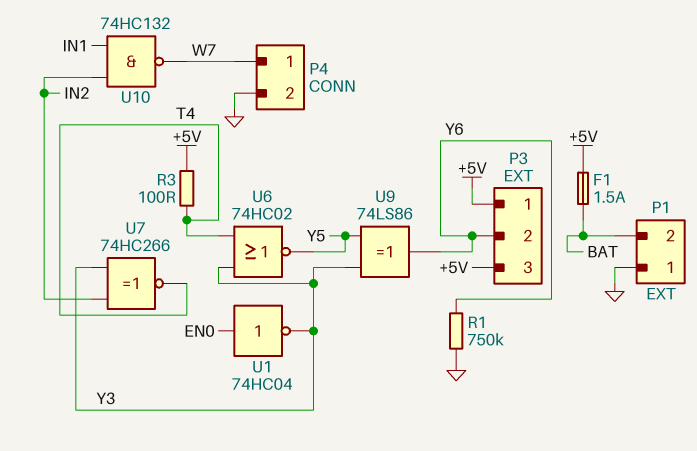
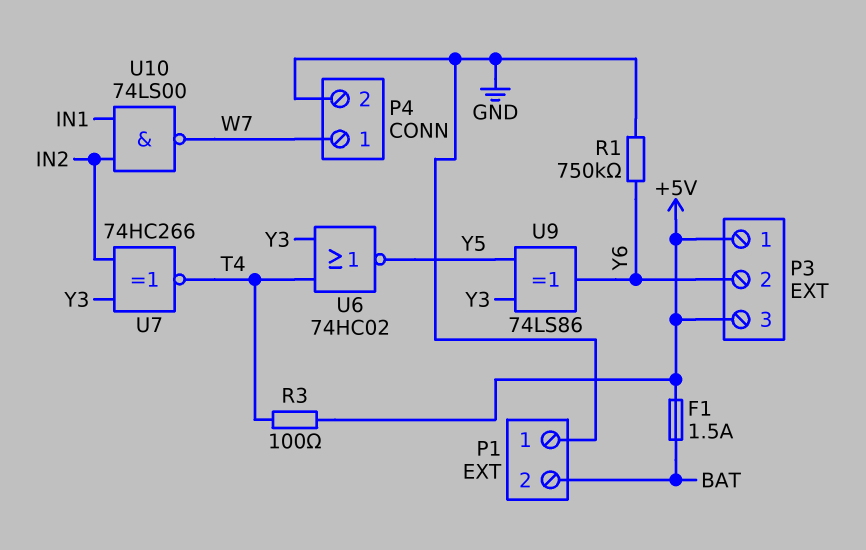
U1: NOT 74HC04 (in EN0, out Y3) -> none
U10: NAND 74HC132 (in IN1, in IN2, out W7) -> NAND 74LS00 (in IN1, in IN2, out W7)

